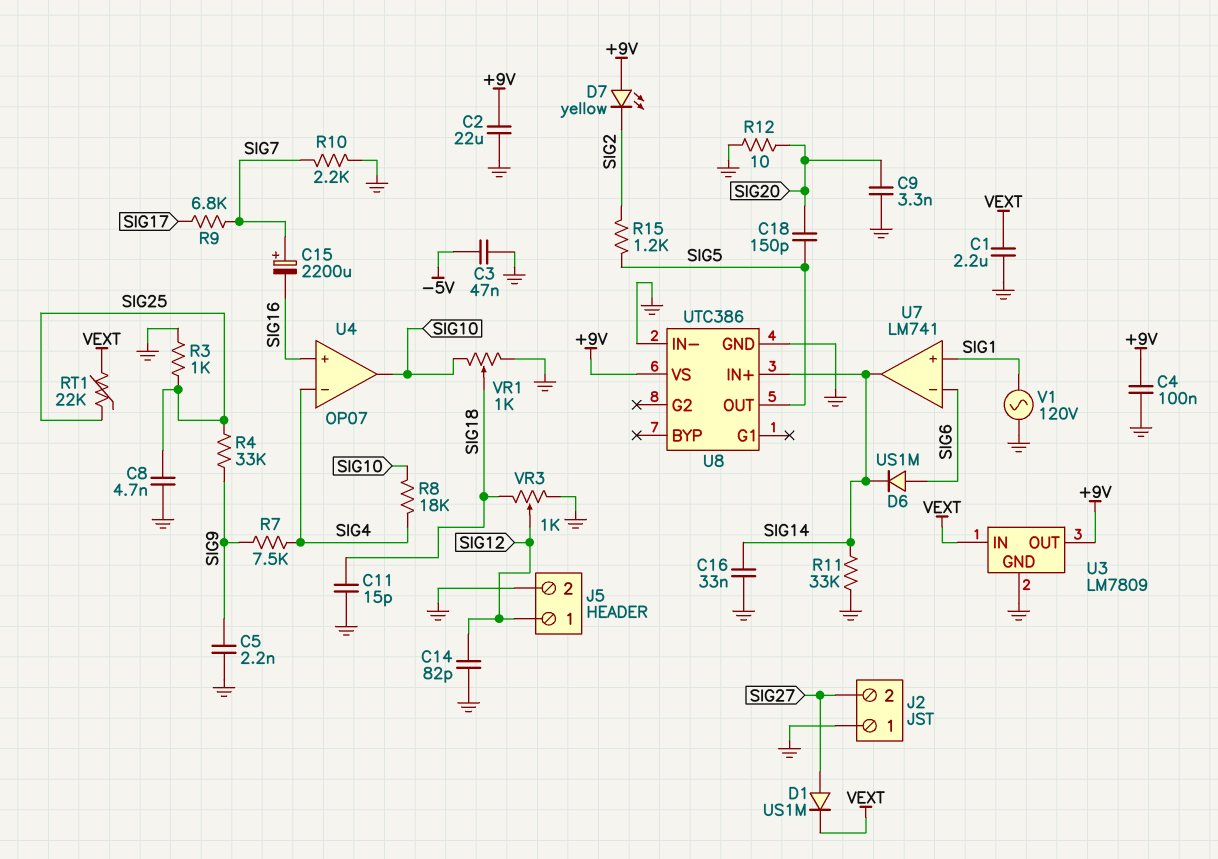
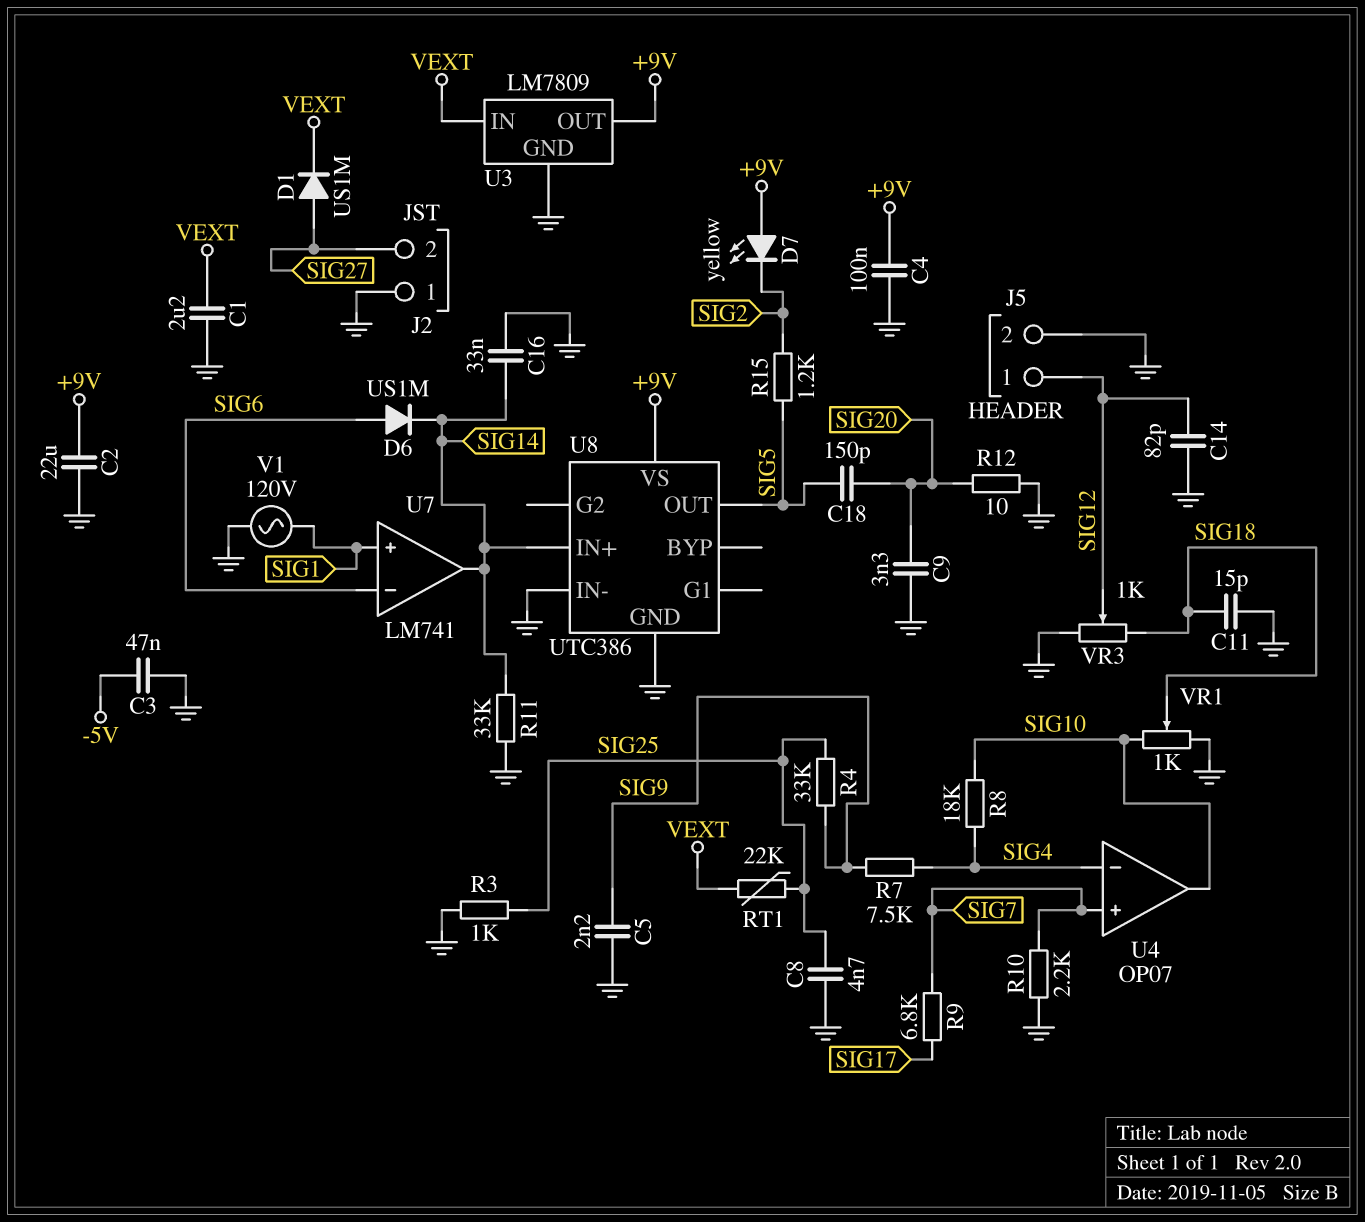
C15: 2200uF (plus SIG7, minus SIG16) -> none
U4 pin in+: SIG16 -> SIG7

